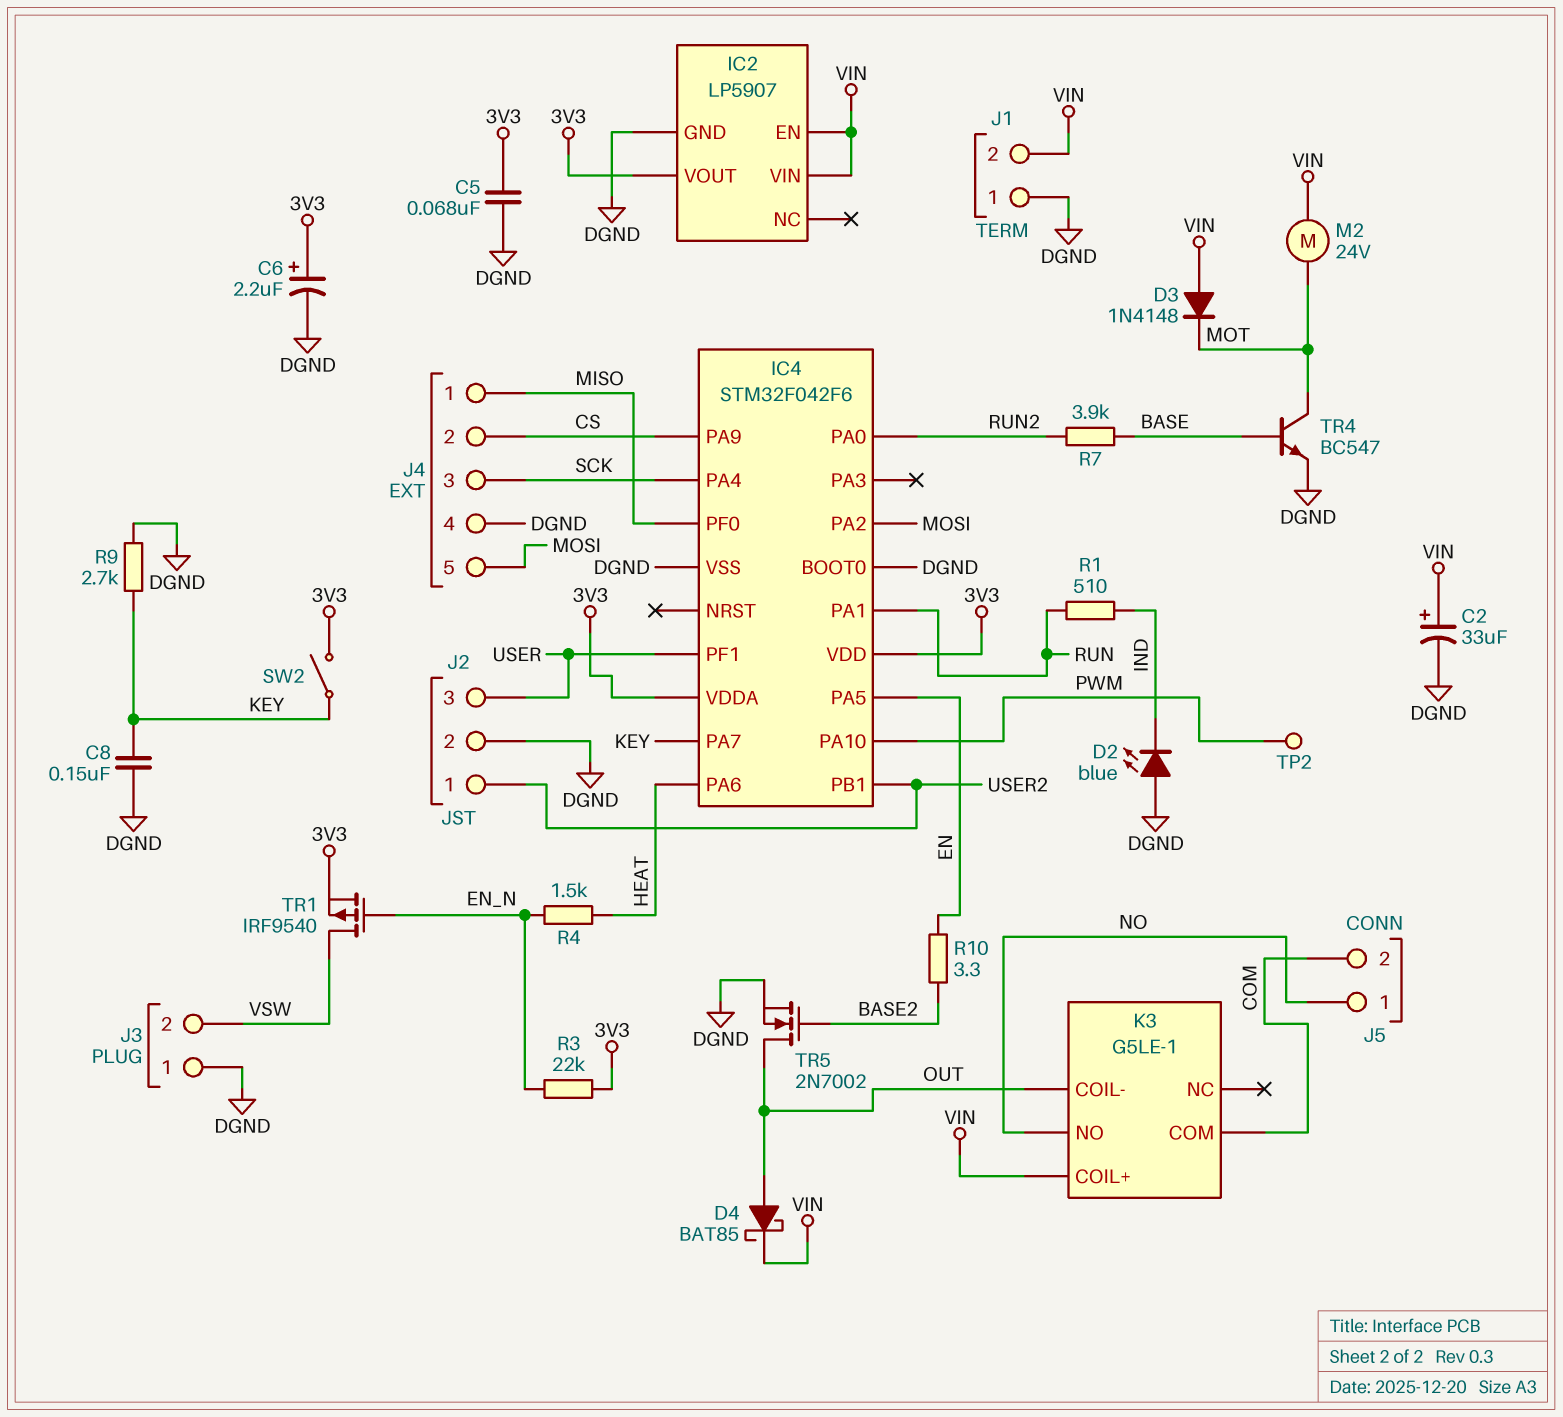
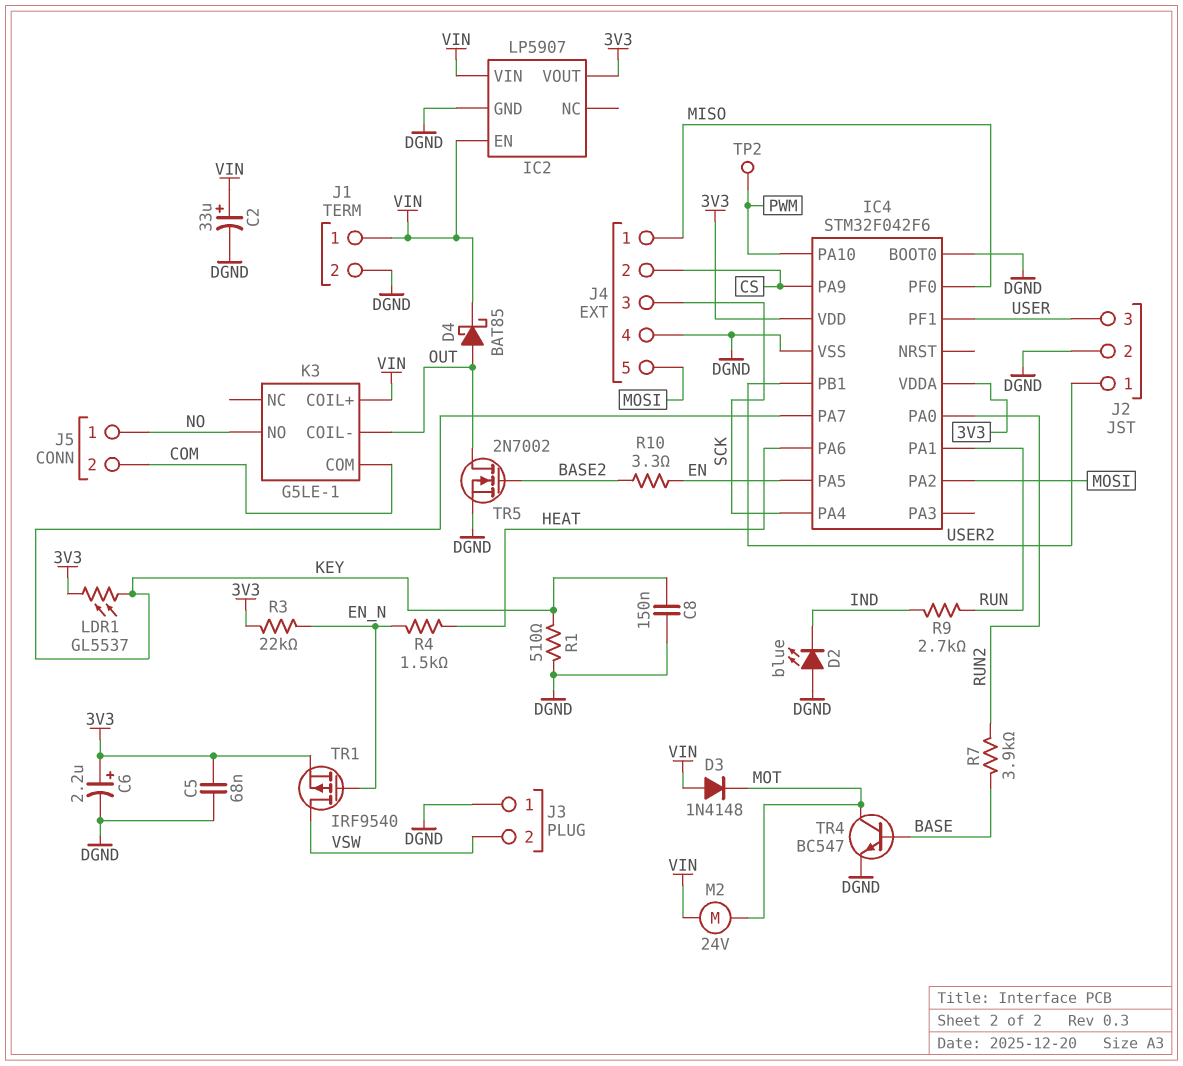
J1 pin 1: DGND -> VIN
J1 pin 2: VIN -> DGND
LDR1: none -> GL5537 (3V3, KEY)
R1: 510 (IND, RUN) -> 510 (DGND, KEY)
R9: 2.7k (DGND, KEY) -> 2.7k (IND, RUN)
SW2: switch (3V3, KEY) -> none

